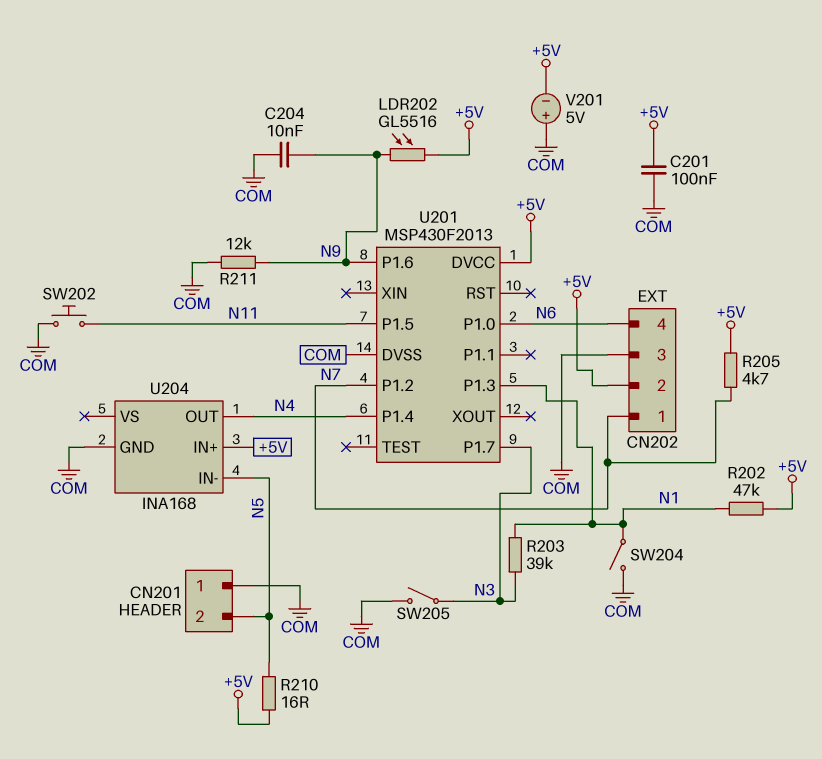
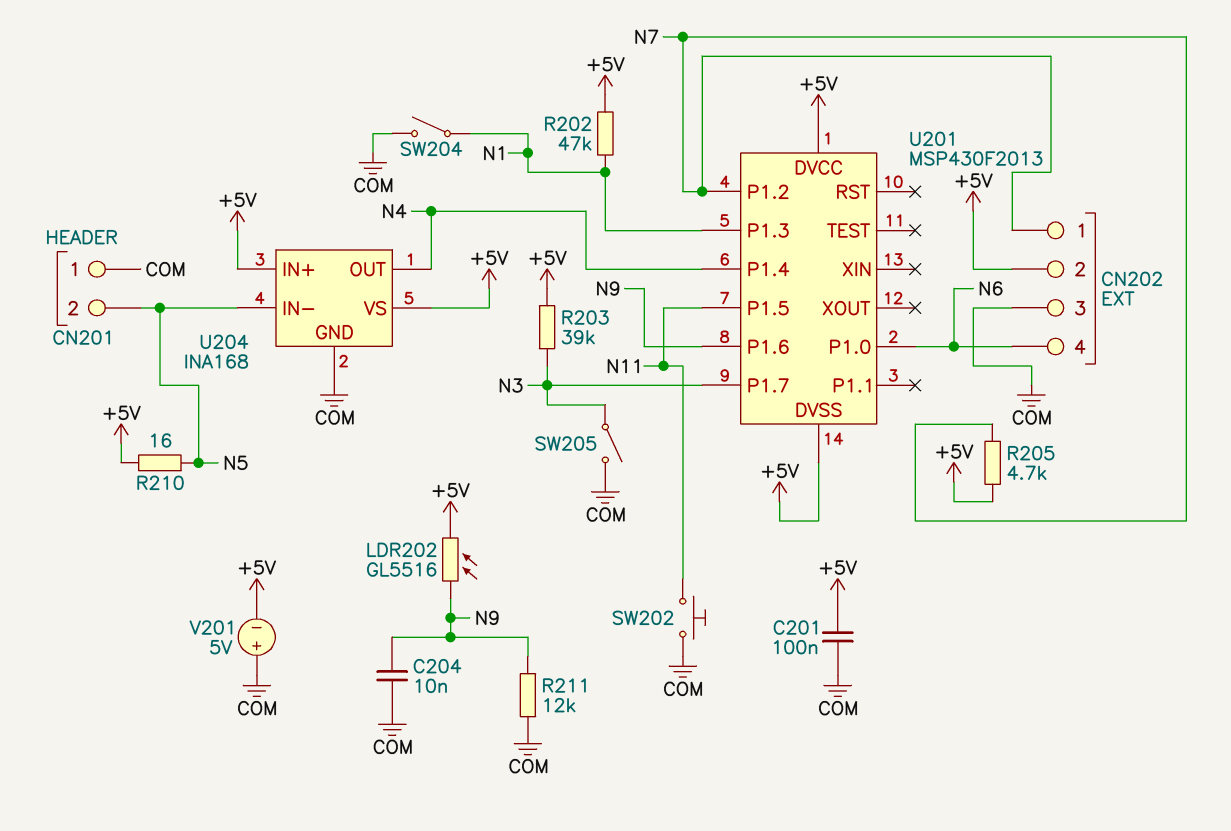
R203: 39k (N1, N3) -> 39k (+5V, N3)
U201 pin DVSS: COM -> +5V
U204 pin VS: none -> +5V

